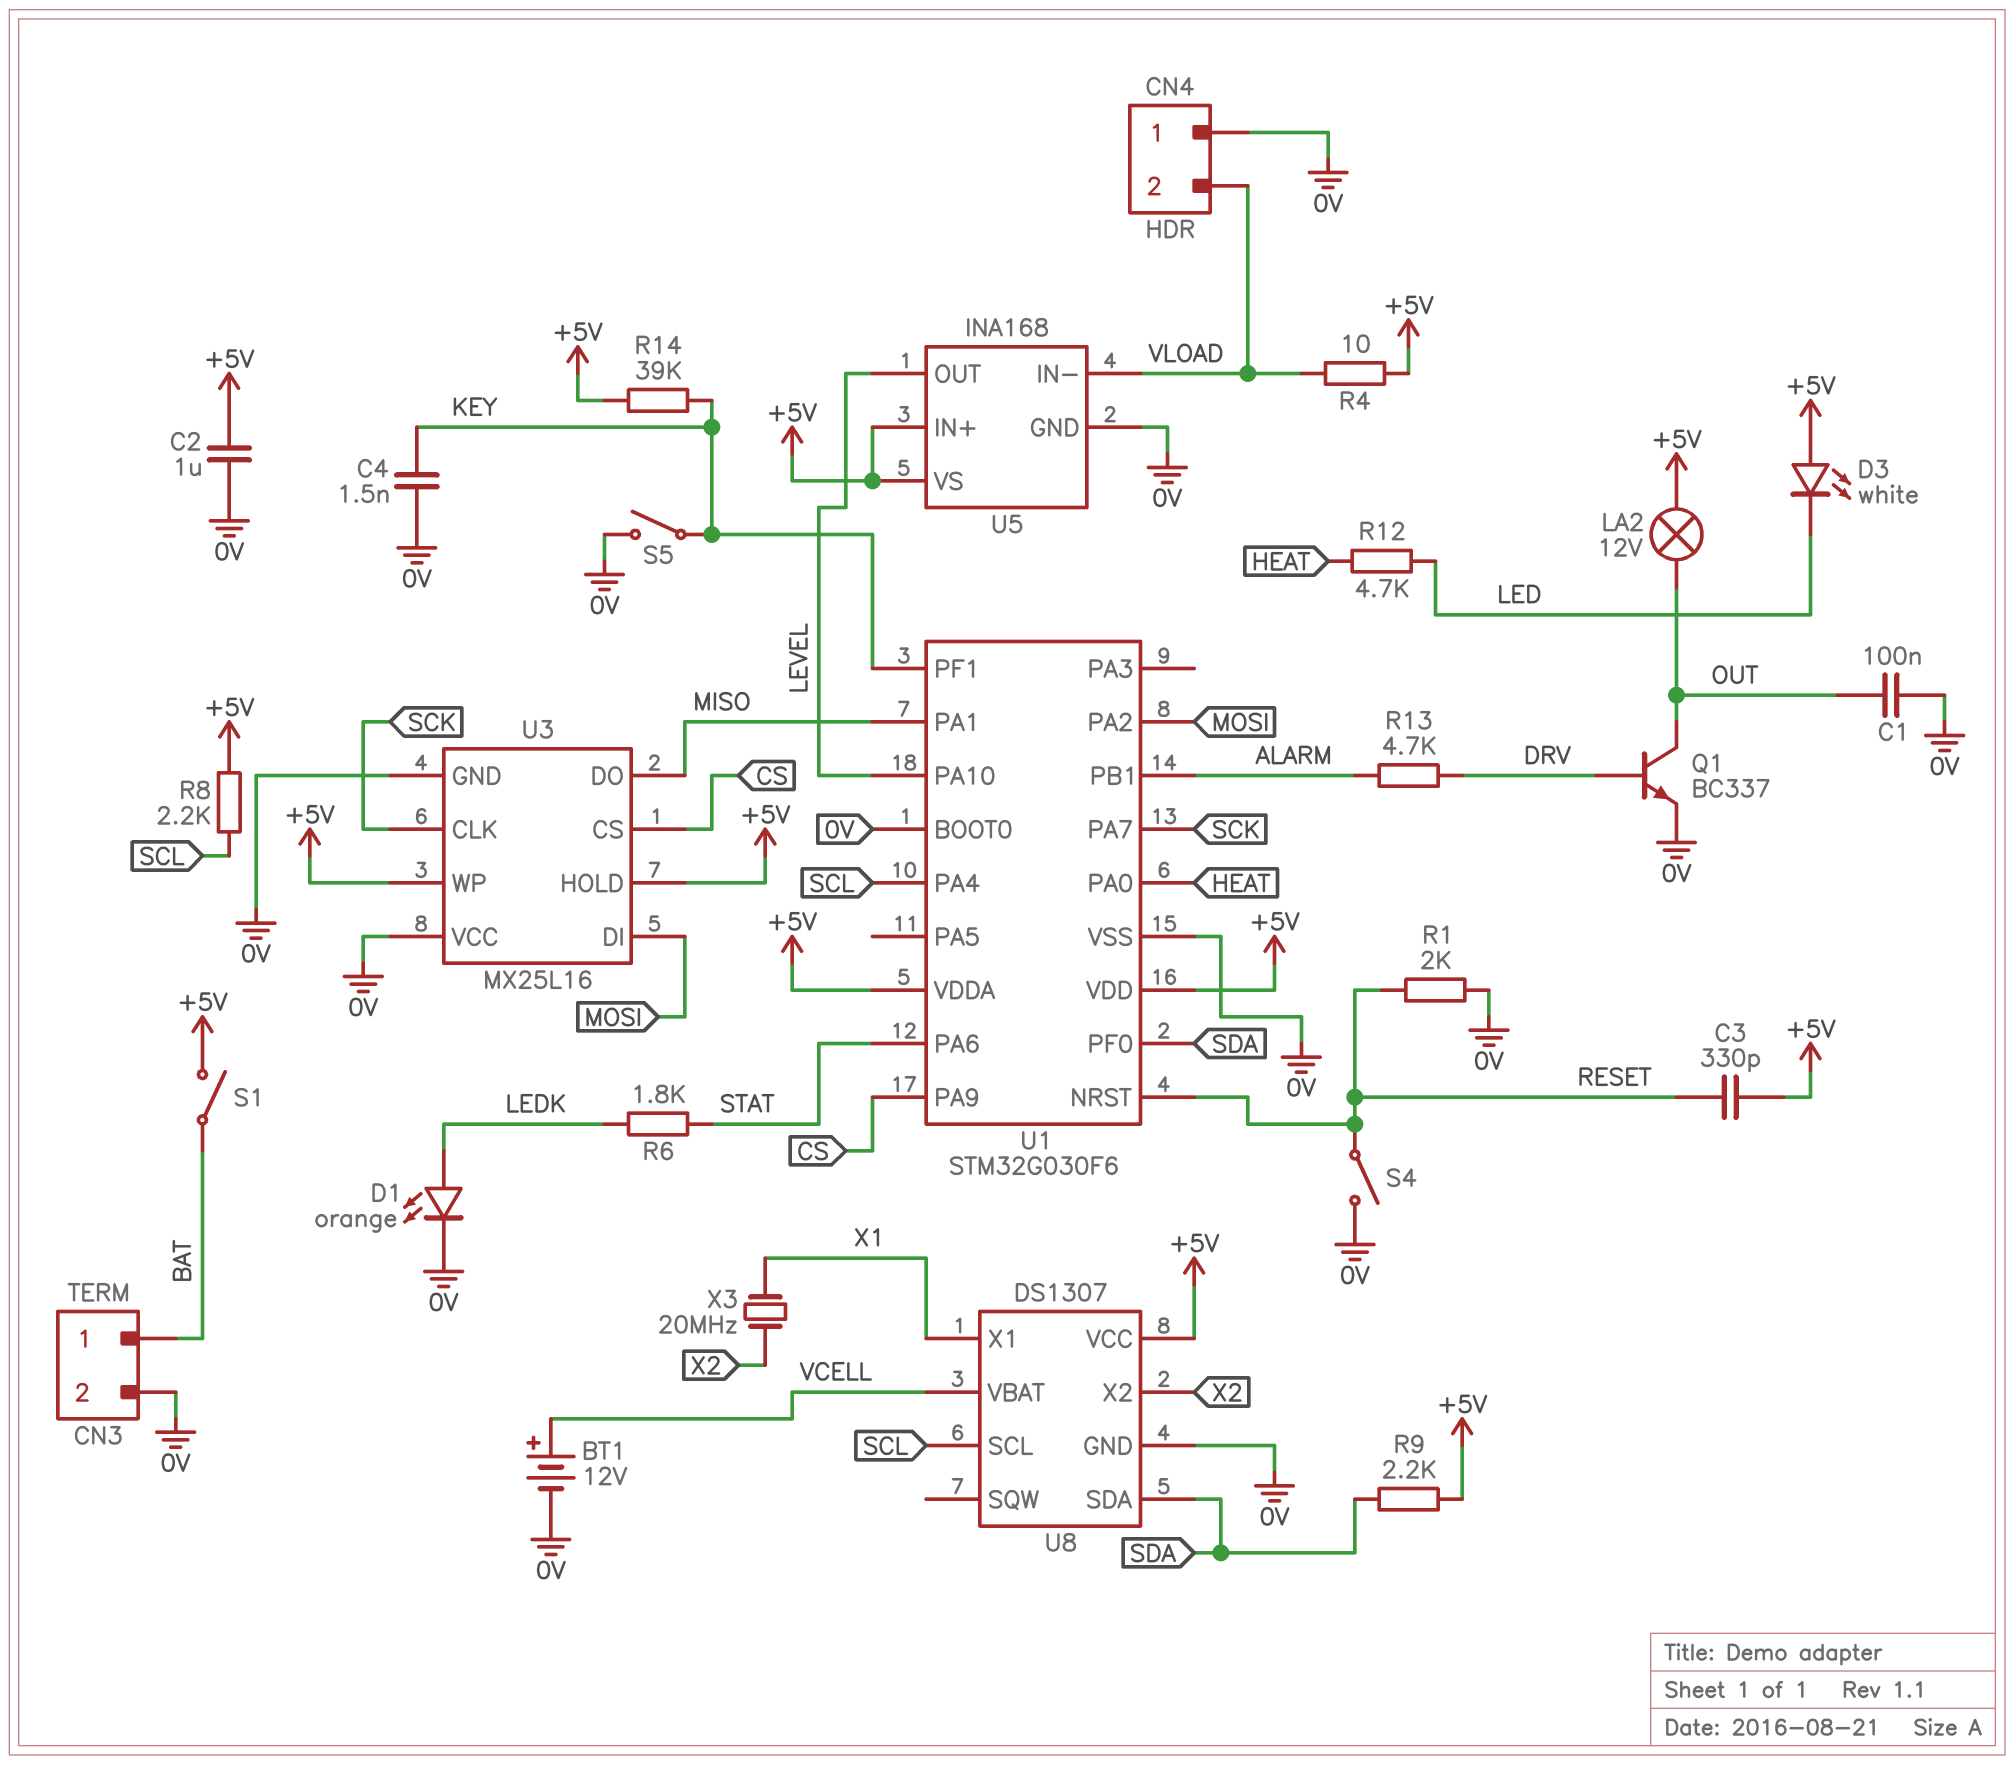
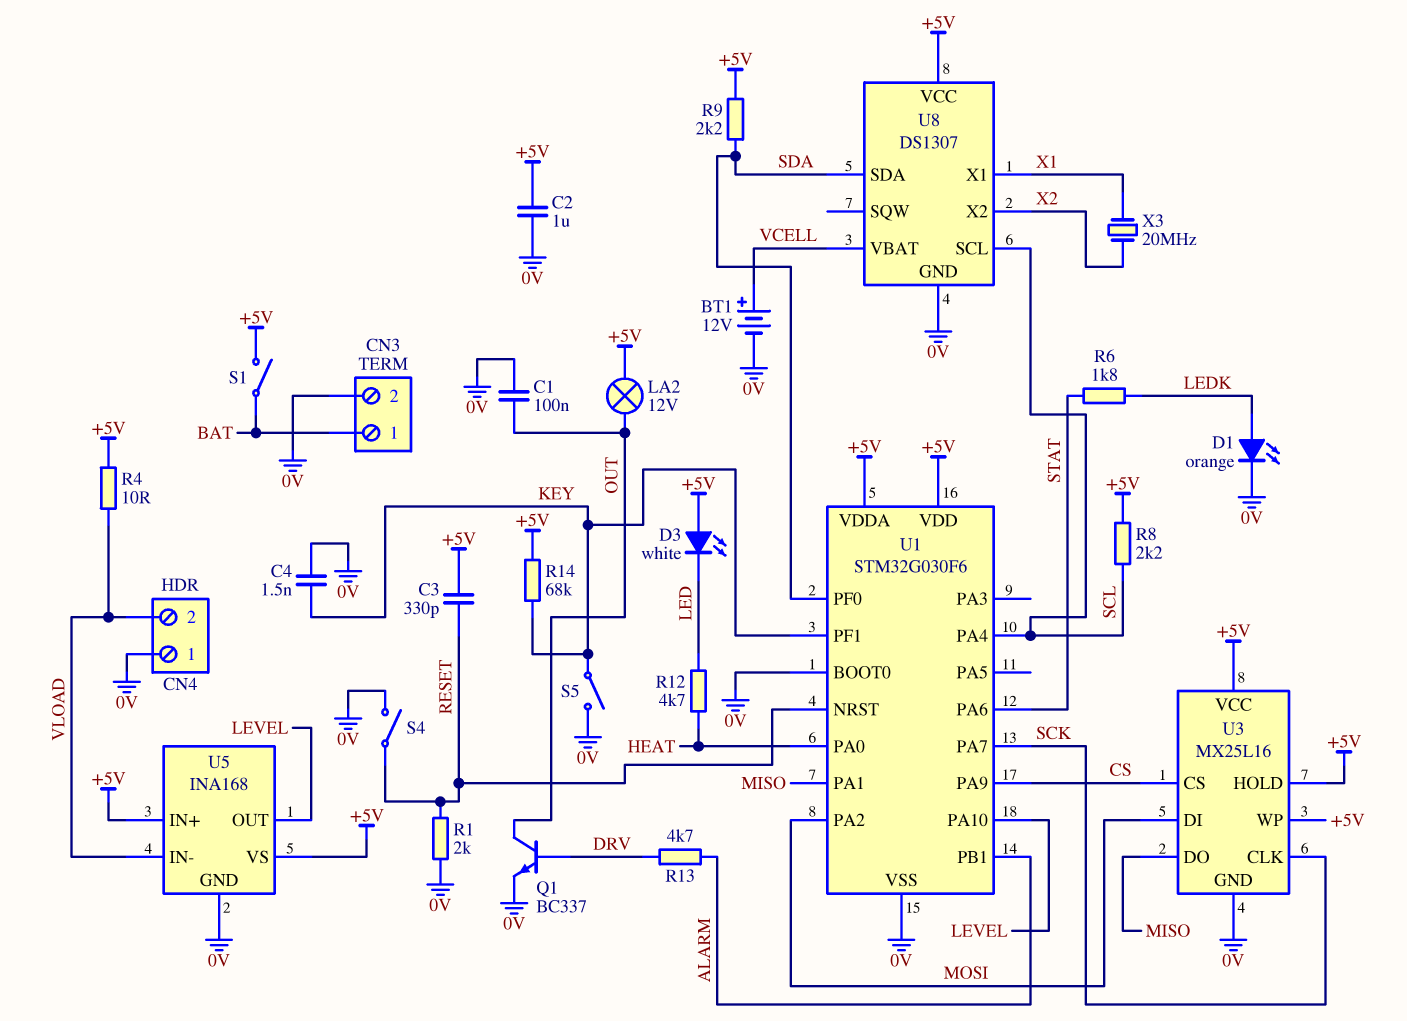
R14: 39k (+5V, KEY) -> 68k (+5V, KEY)
U3 pin VCC: 0V -> +5V

